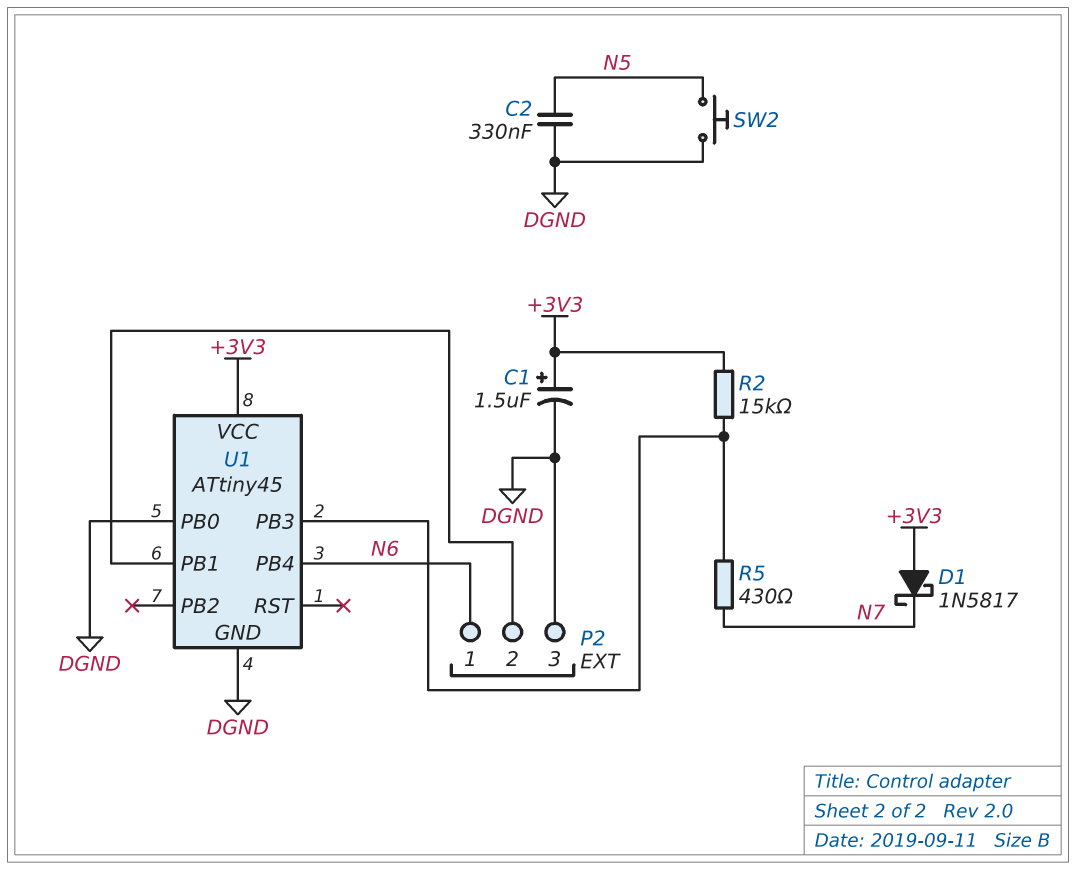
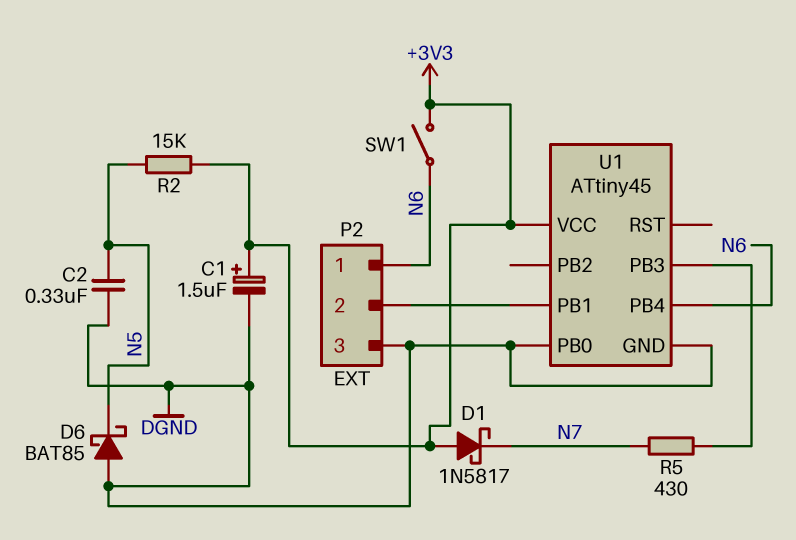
D6: none -> schottky BAT85 (A DGND, K N5)
R2: 15k (+3V3, U1/PB3) -> 15k (+3V3, N5)
SW1: none -> switch (+3V3, N6)
SW2: button (DGND, N5) -> none

